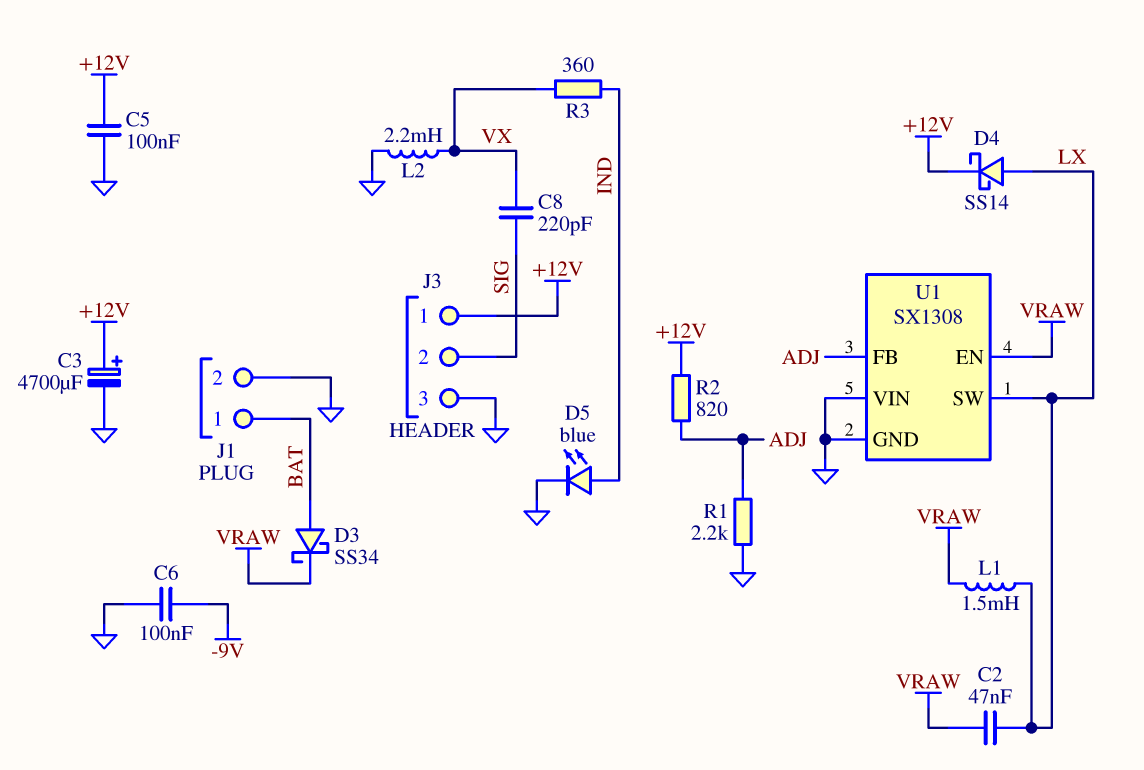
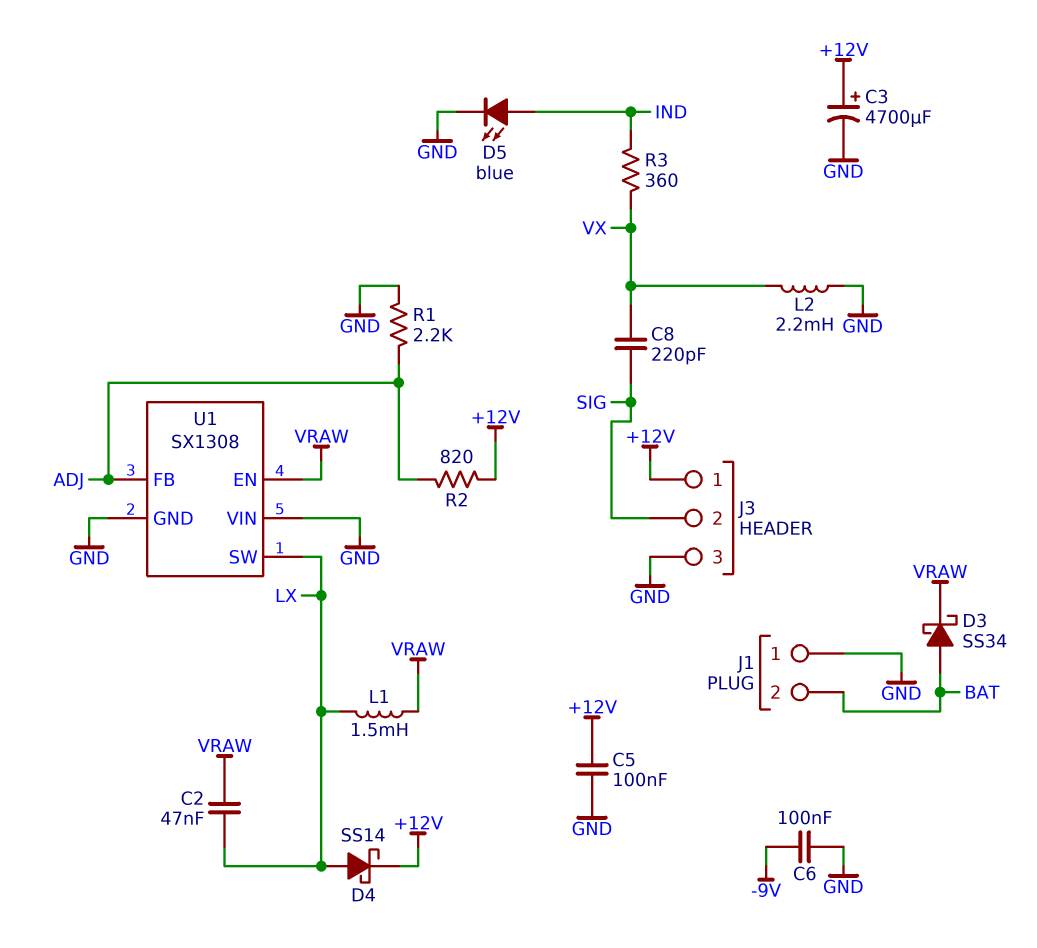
J1 pin 1: BAT -> GND
J1 pin 2: GND -> BAT

